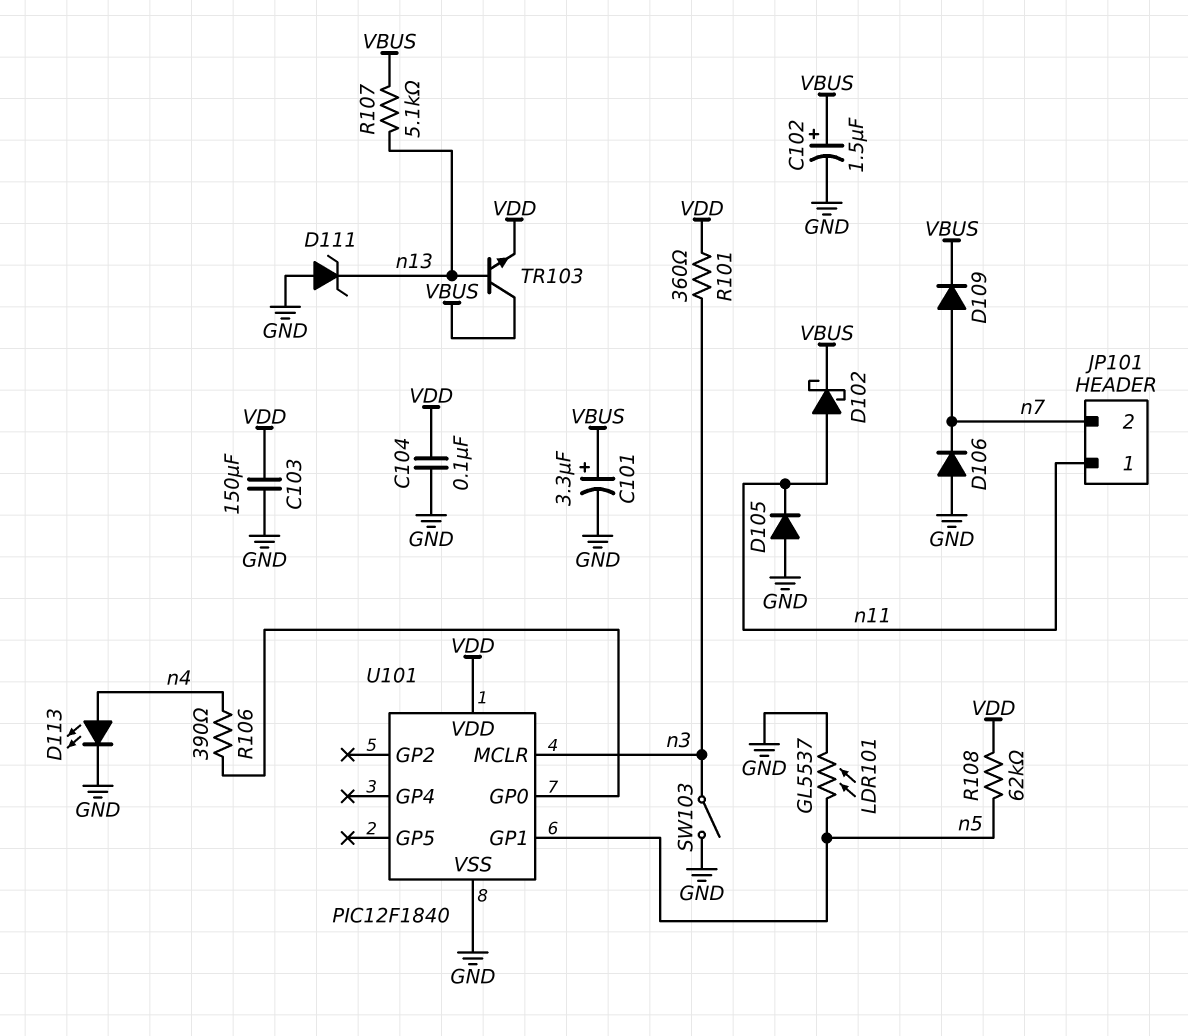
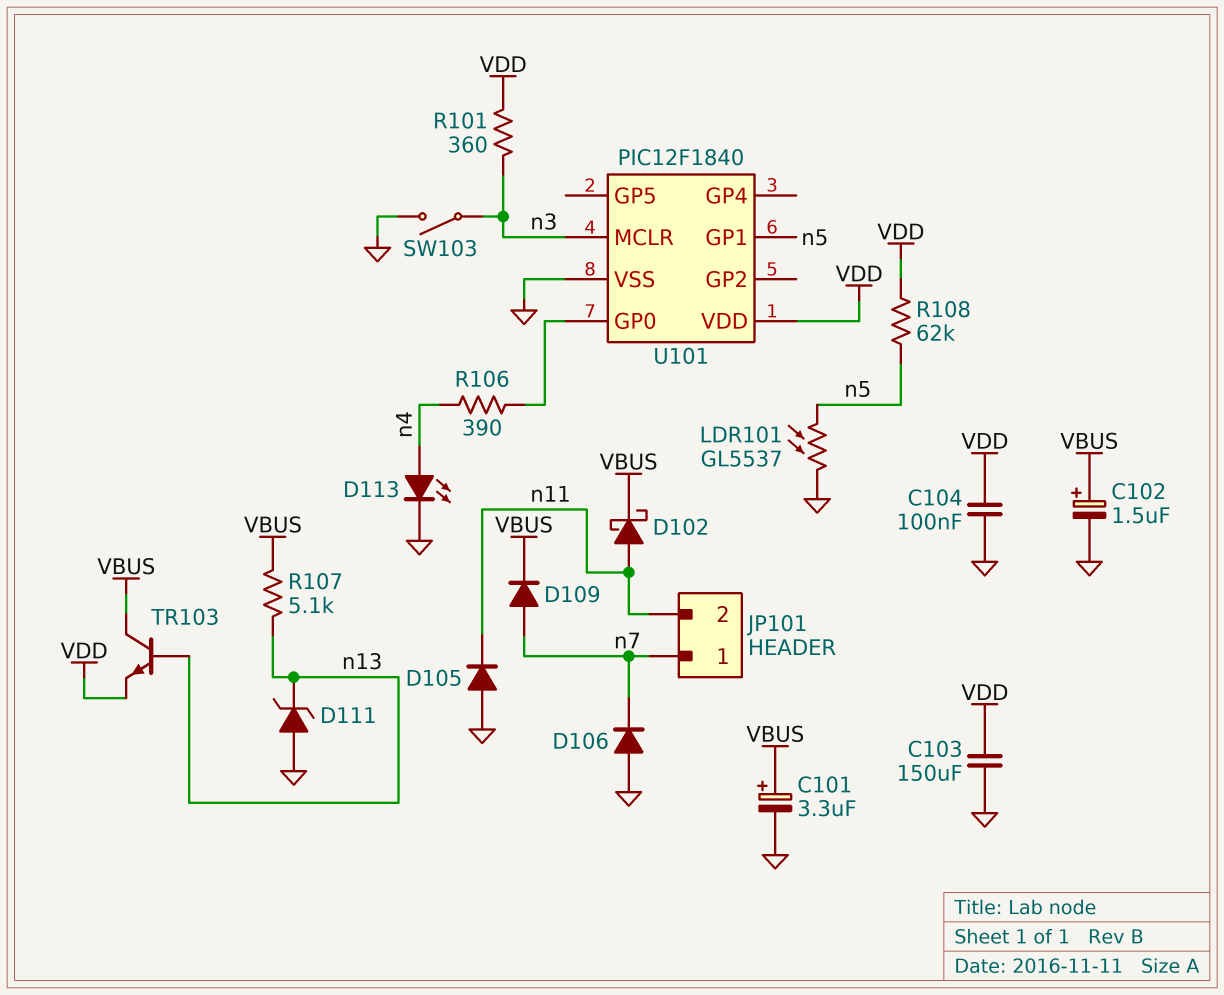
JP101 pin 1: n11 -> n7
JP101 pin 2: n7 -> n11

